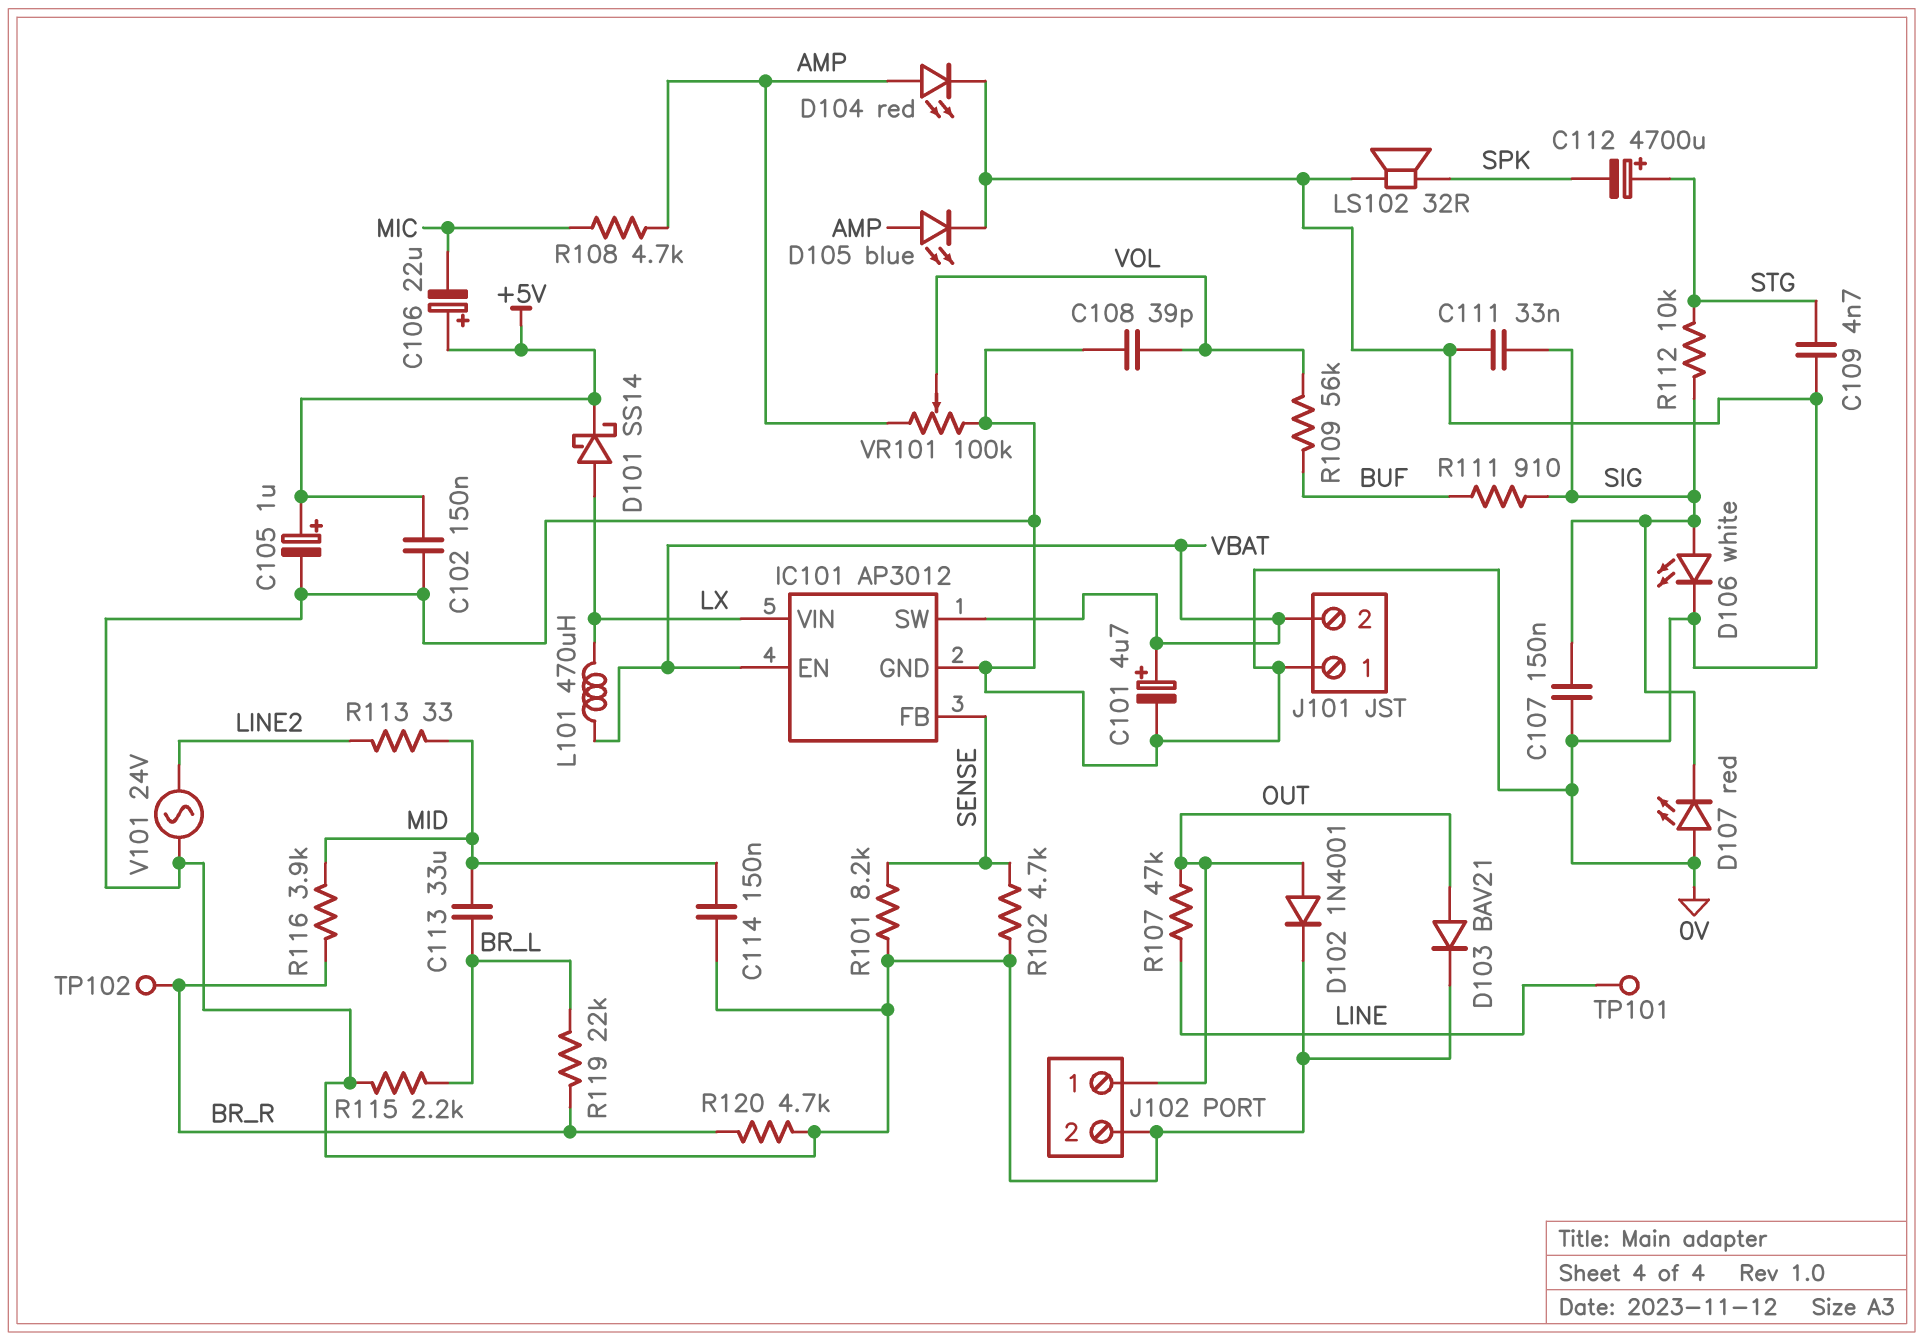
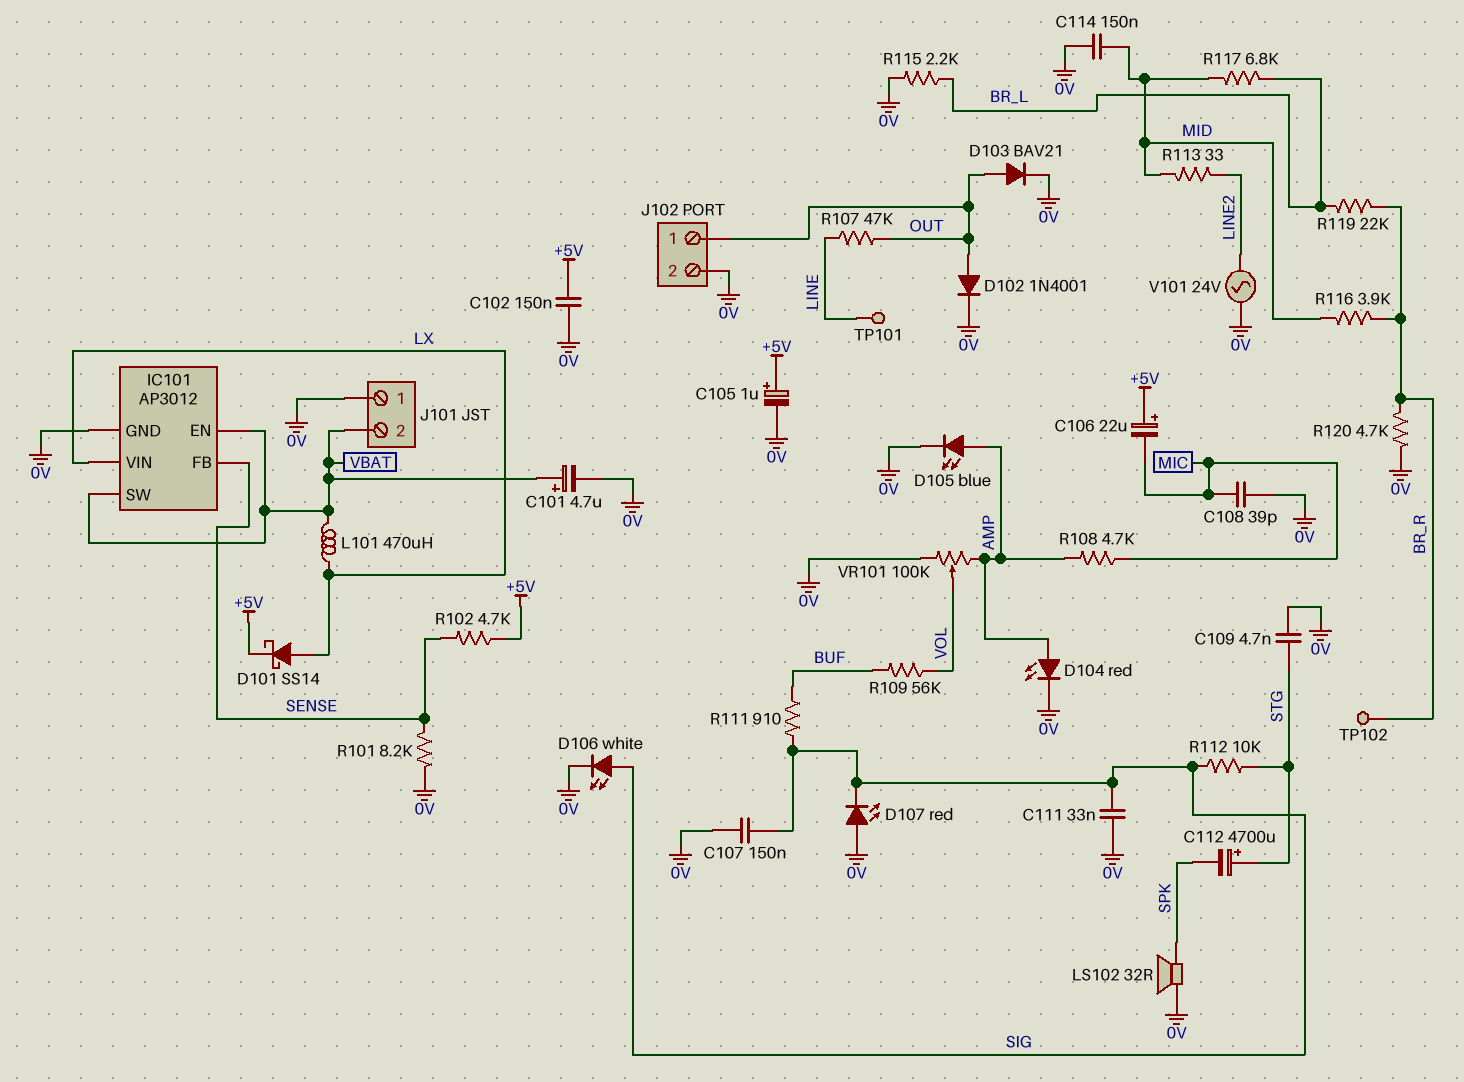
C108: 39pF (0V, VOL) -> 39pF (0V, MIC)
C113: 33uF (BR_L, MID) -> none
R102: 4.7k (0V, SENSE) -> 4.7k (+5V, SENSE)
R117: none -> 6.8k (BR_L, MID)

